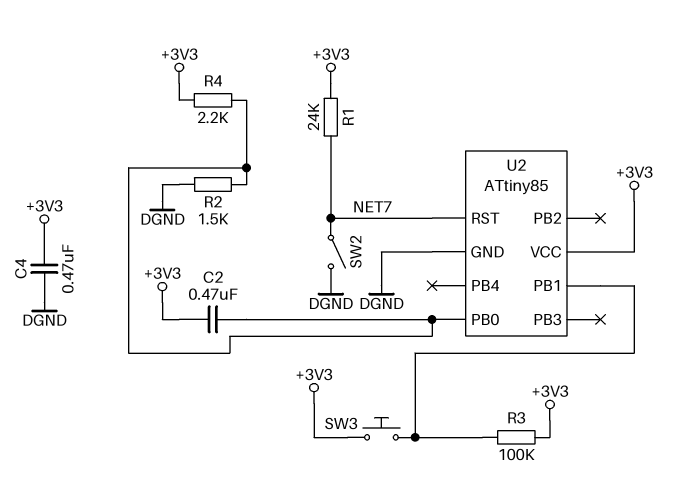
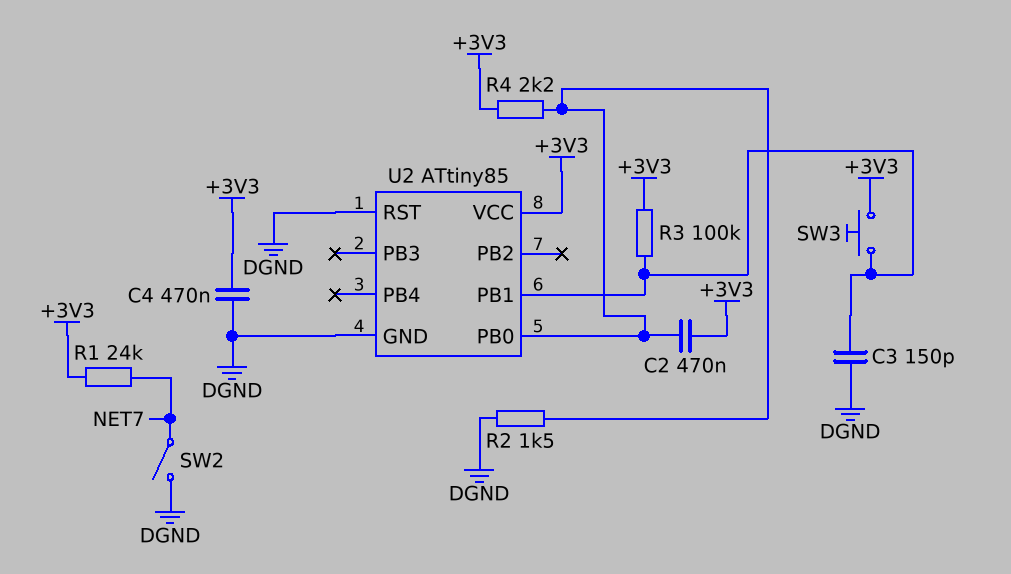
C3: none -> 150pF (DGND, U2/PB1)
U2 pin RST: NET7 -> DGND

